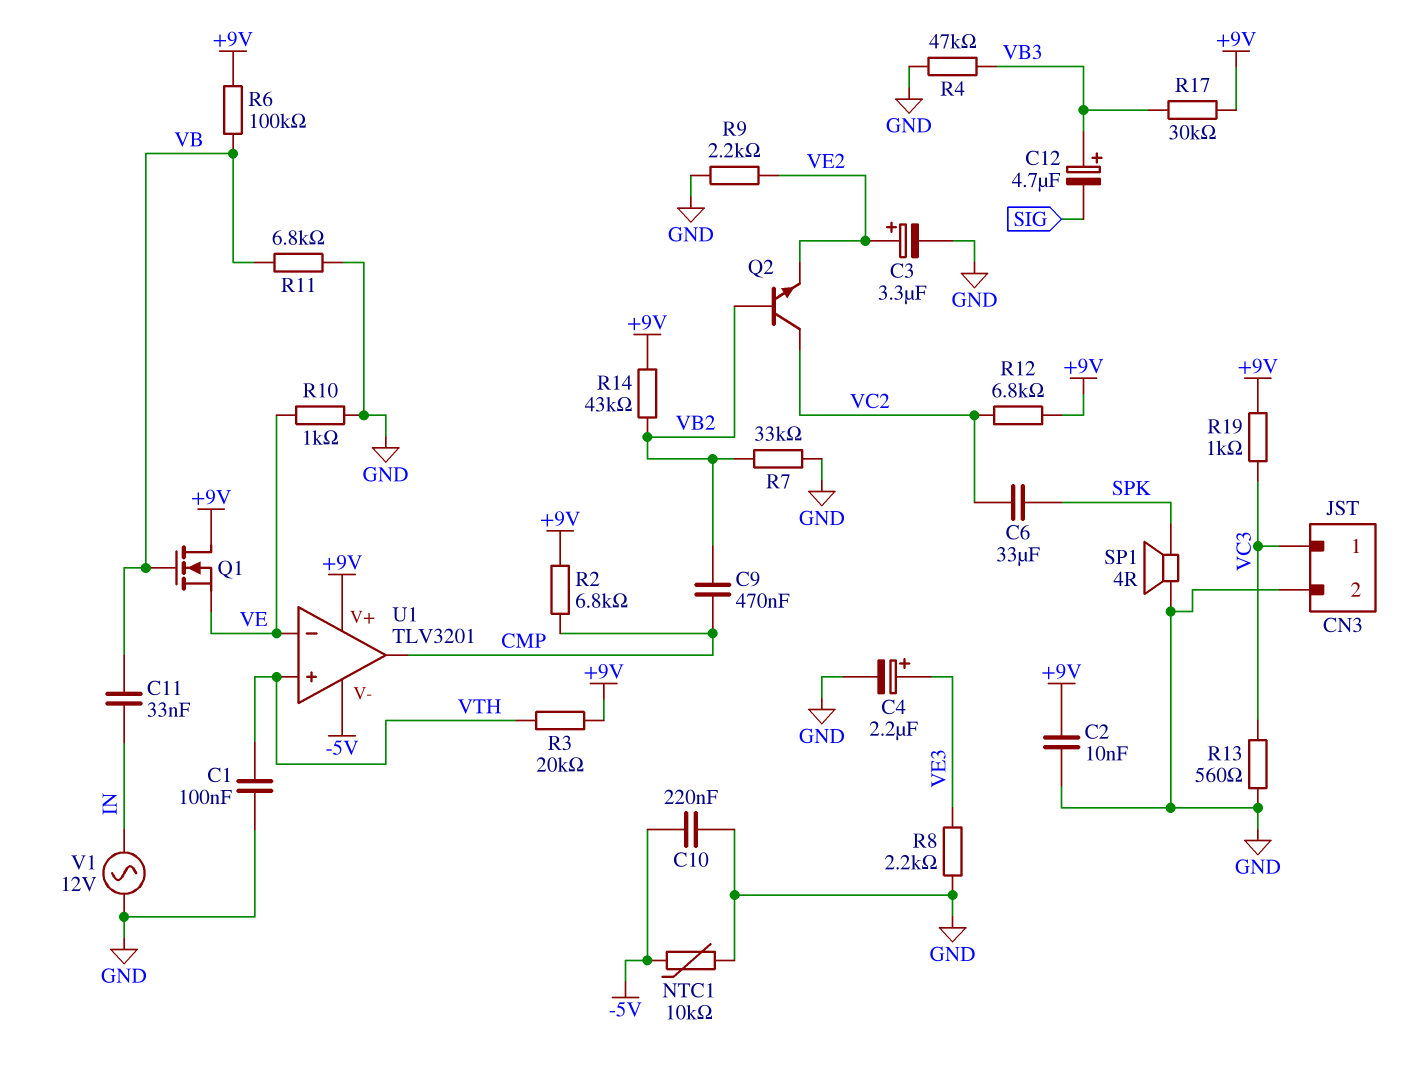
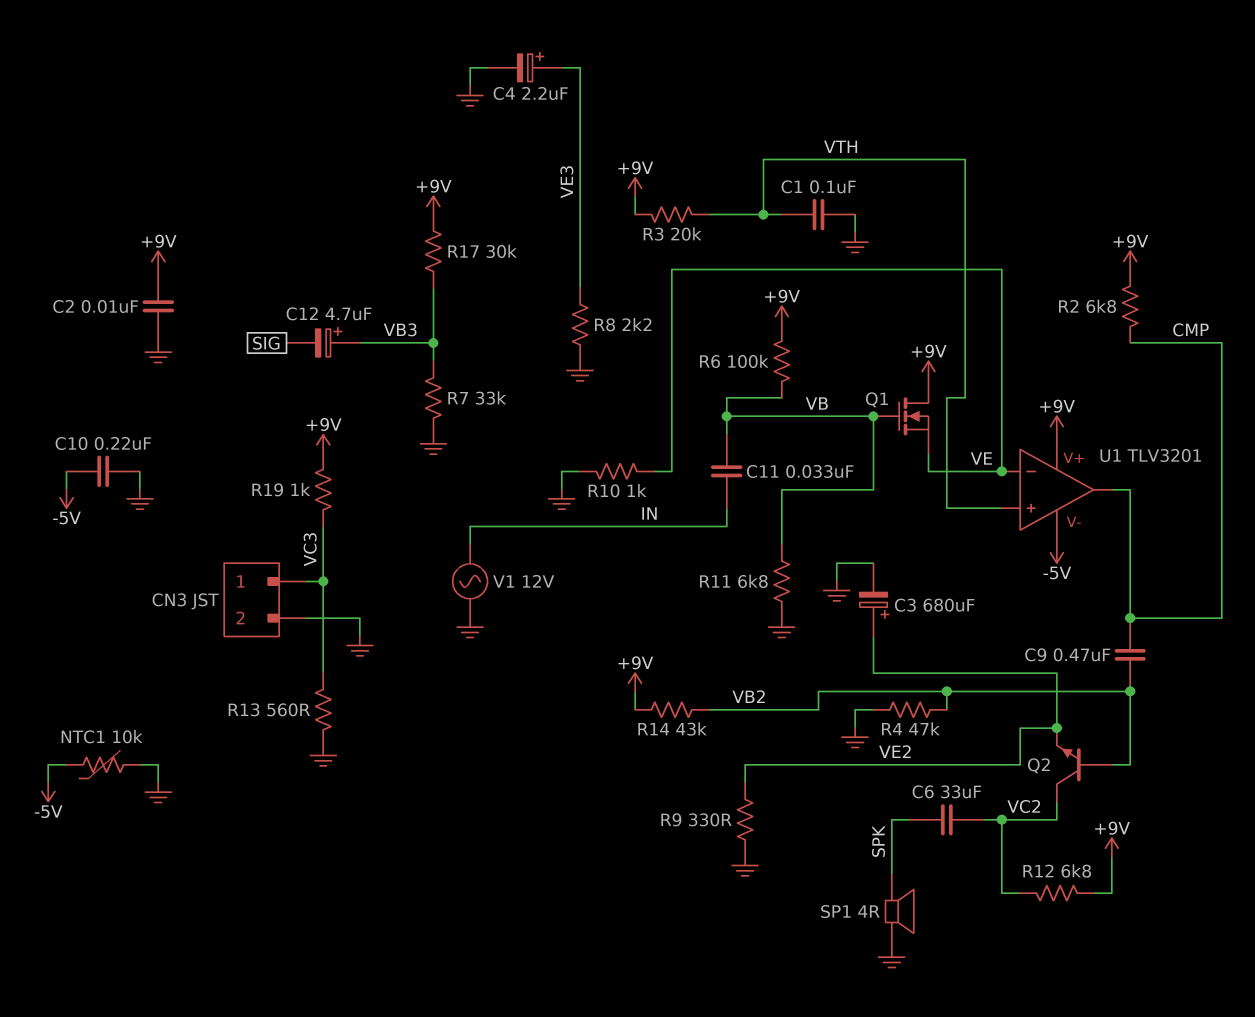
C3: 3.3uF (plus VE2, minus GND) -> 680uF (plus VE2, minus GND)
R4: 47k (GND, VB3) -> 47k (GND, VB2)
R7: 33k (GND, VB2) -> 33k (GND, VB3)
R9: 2.2k (GND, VE2) -> 330 (GND, VE2)

